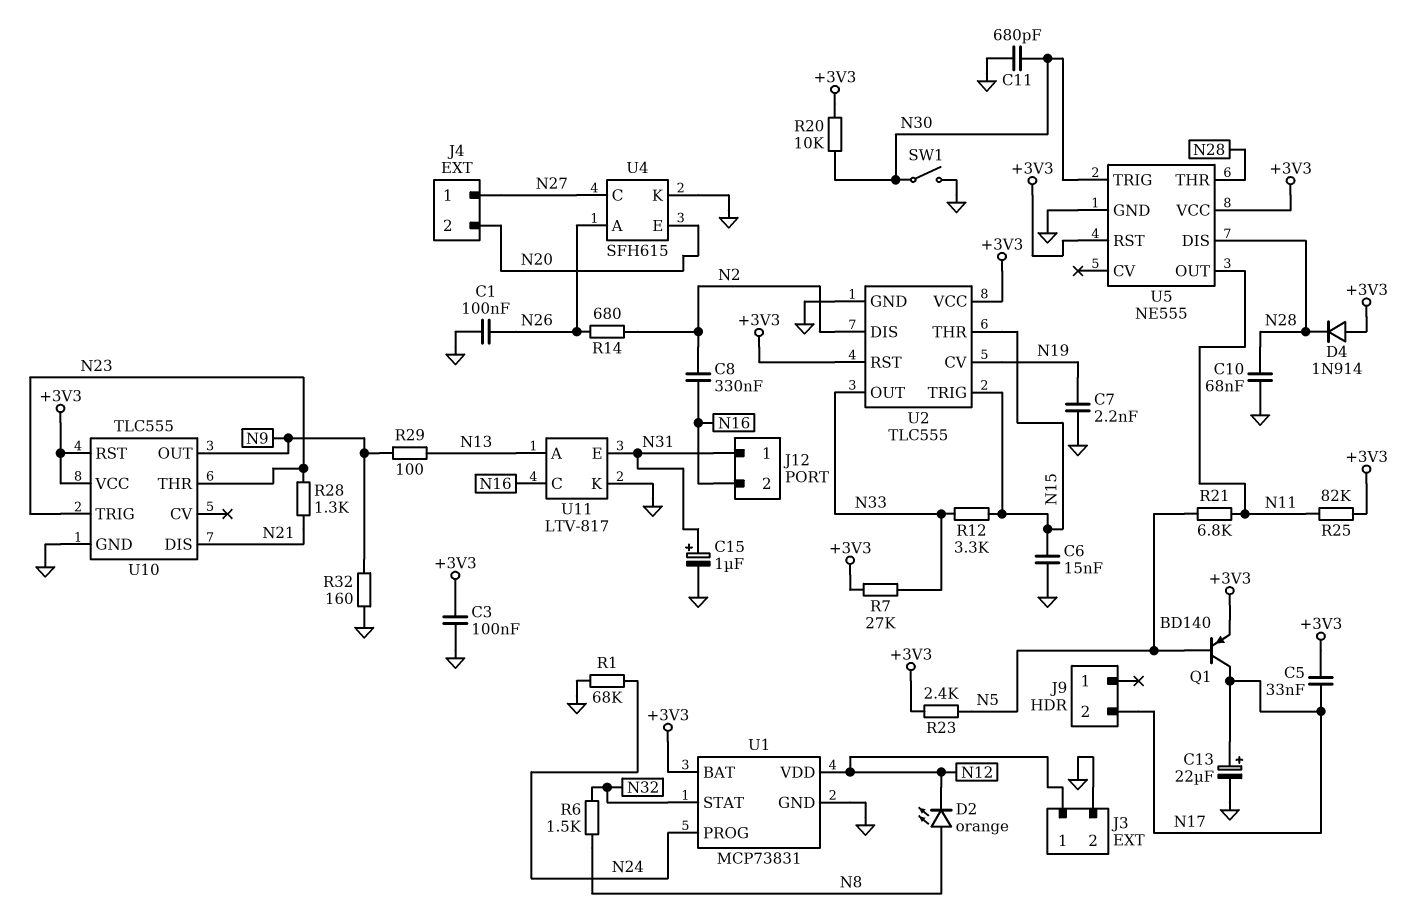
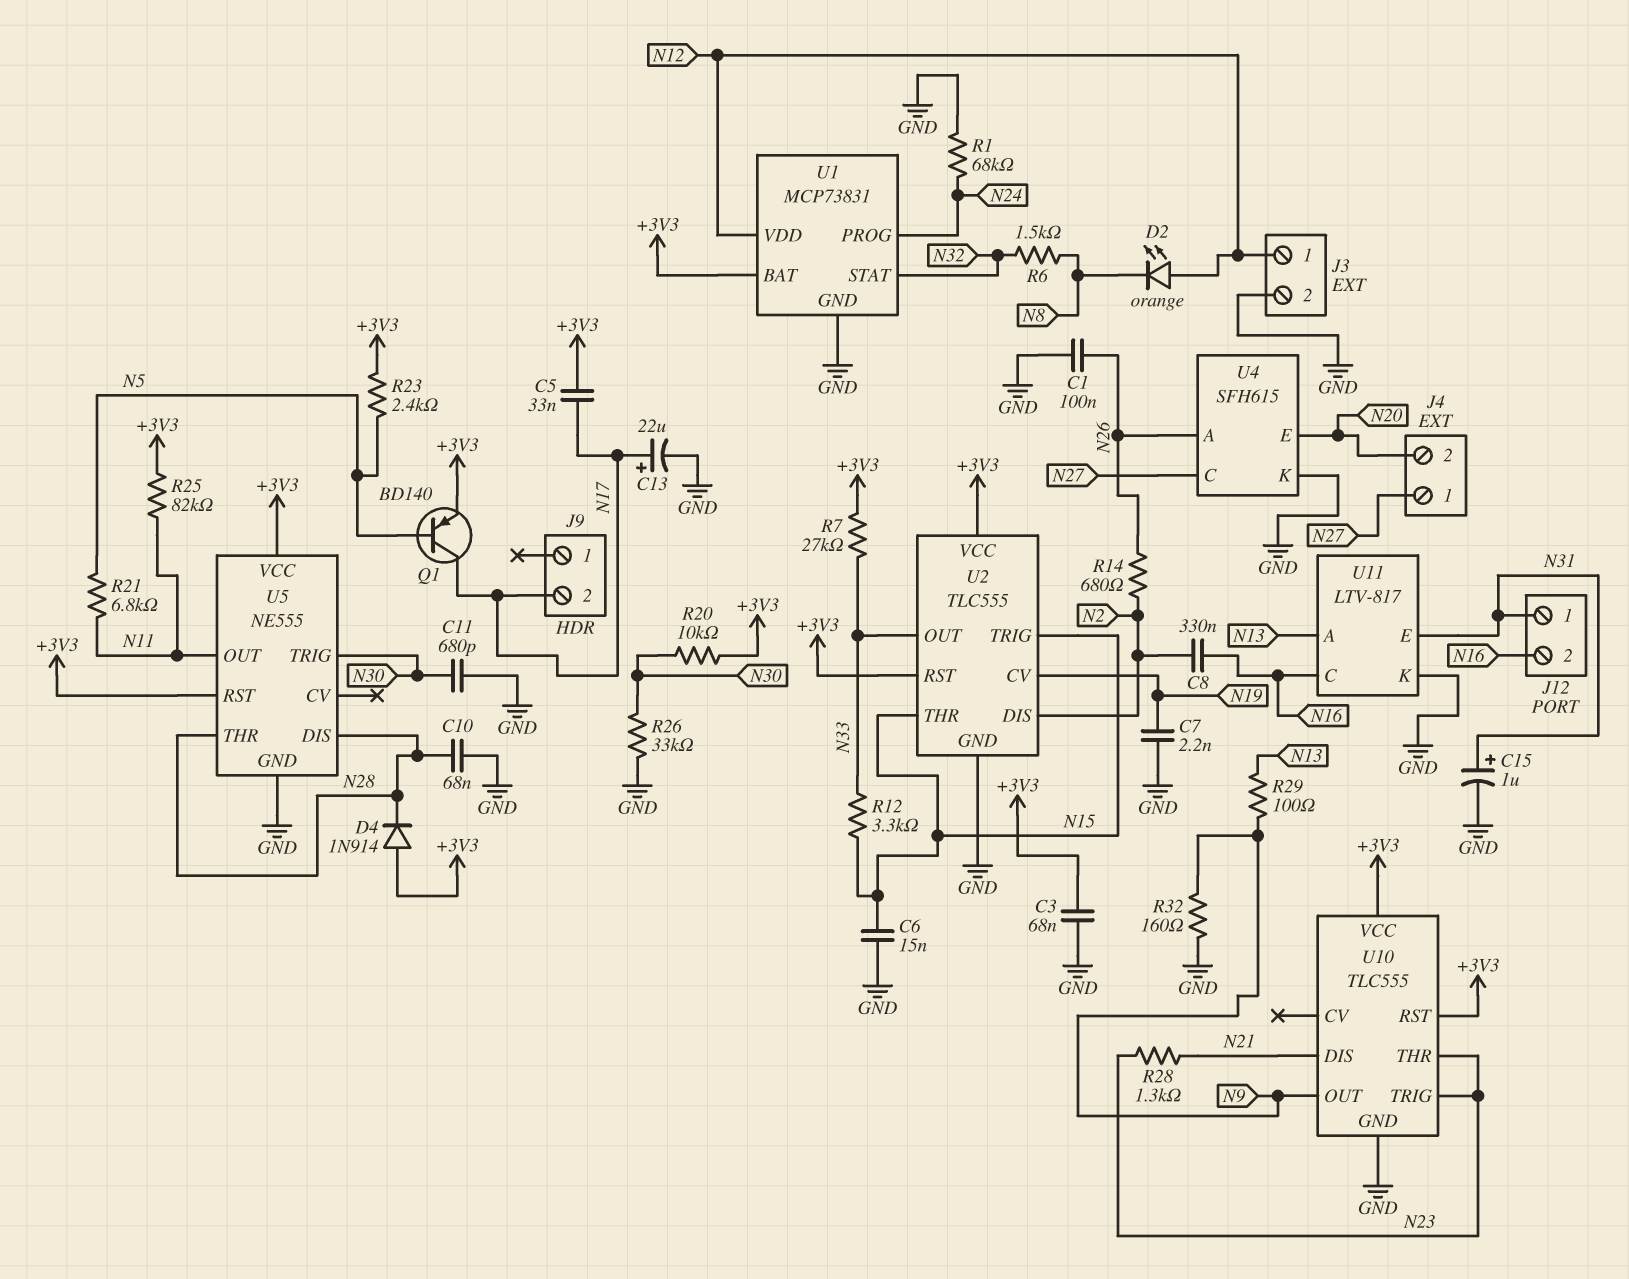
C3: 100nF (+3V3, GND) -> 68nF (+3V3, GND)
D2: LED orange (A N8, K N12) -> LED orange (A N12, K N8)
R26: none -> 33k (GND, N30)
SW1: switch (GND, N30) -> none

